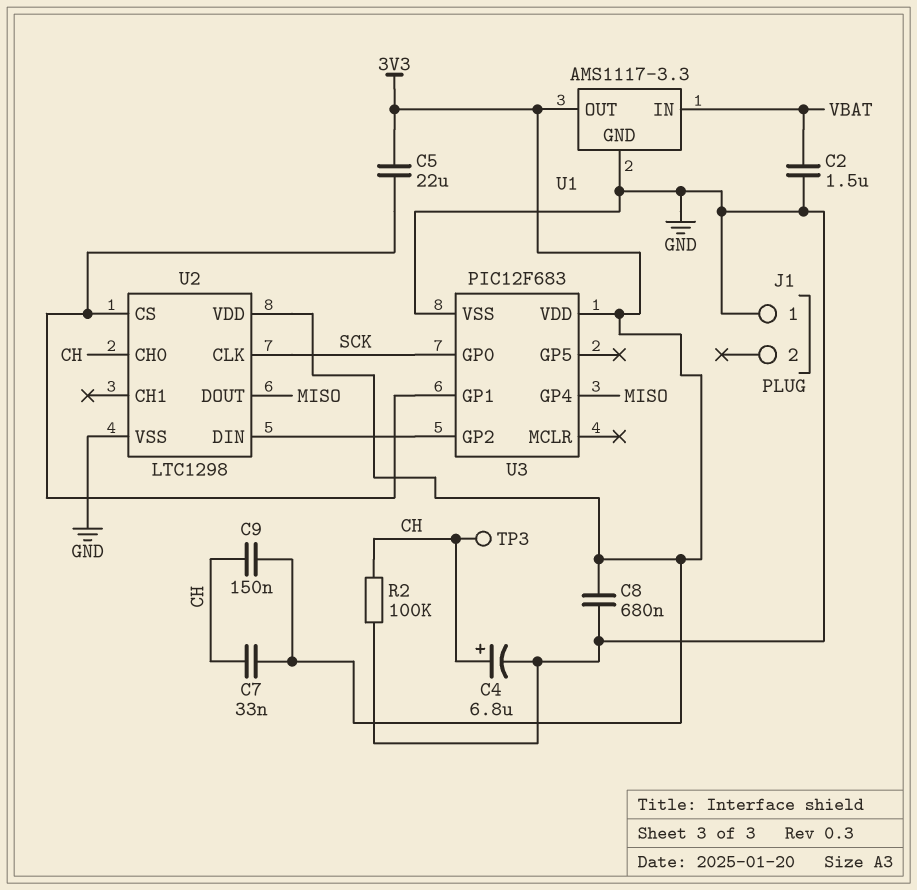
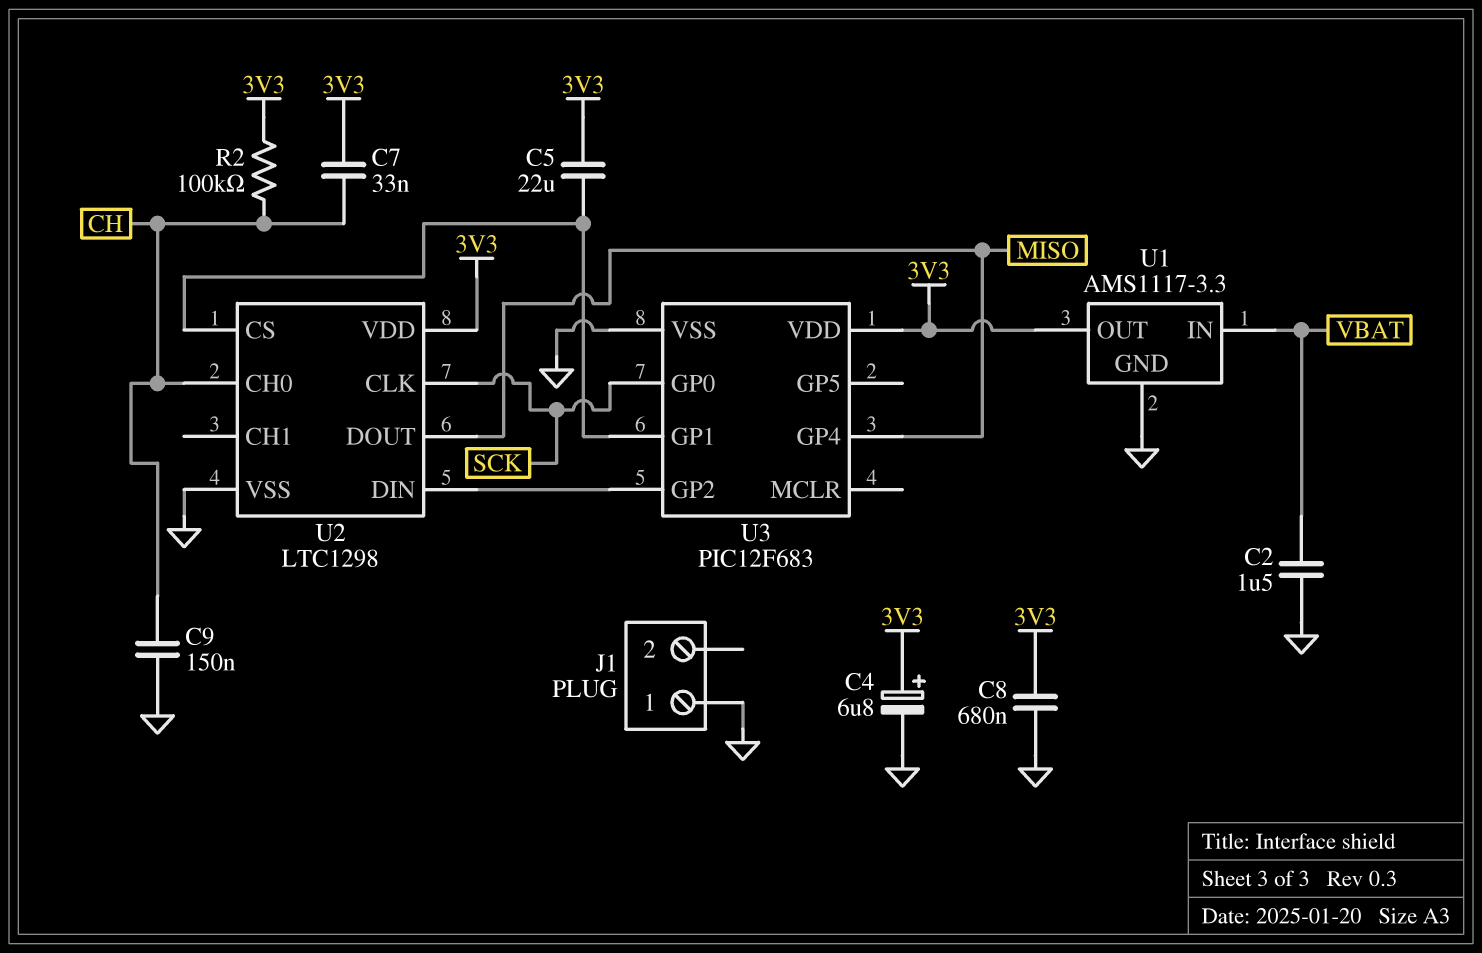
C4: 6.8uF (plus CH, minus GND) -> 6.8uF (plus 3V3, minus GND)
C9: 150nF (3V3, CH) -> 150nF (CH, GND)
R2: 100k (CH, GND) -> 100k (3V3, CH)
TP3: test point (CH) -> none

